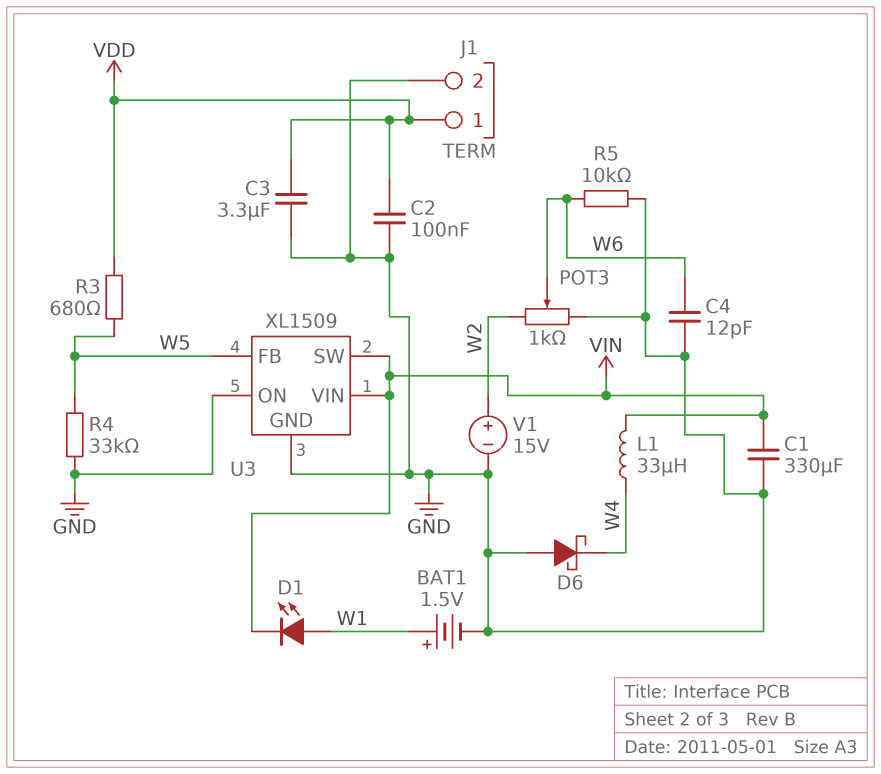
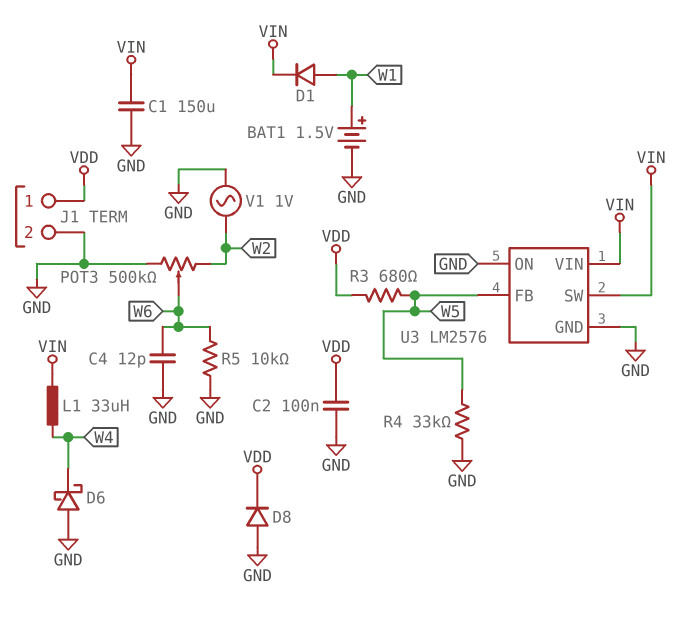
C1: 330uF (GND, VIN) -> 150uF (GND, VIN)
C3: 3.3uF (GND, VDD) -> none
D1: LED (A W1, K VIN) -> diode (A W1, K VIN)
D8: none -> diode (A GND, K VDD)
POT3: 1k (GND, W2, wiper W6) -> 500k (GND, W2, wiper W6)
U3: XL1509 -> LM2576
V1: 15V (plus W2, minus GND) -> AC 1V (GND, W2)

